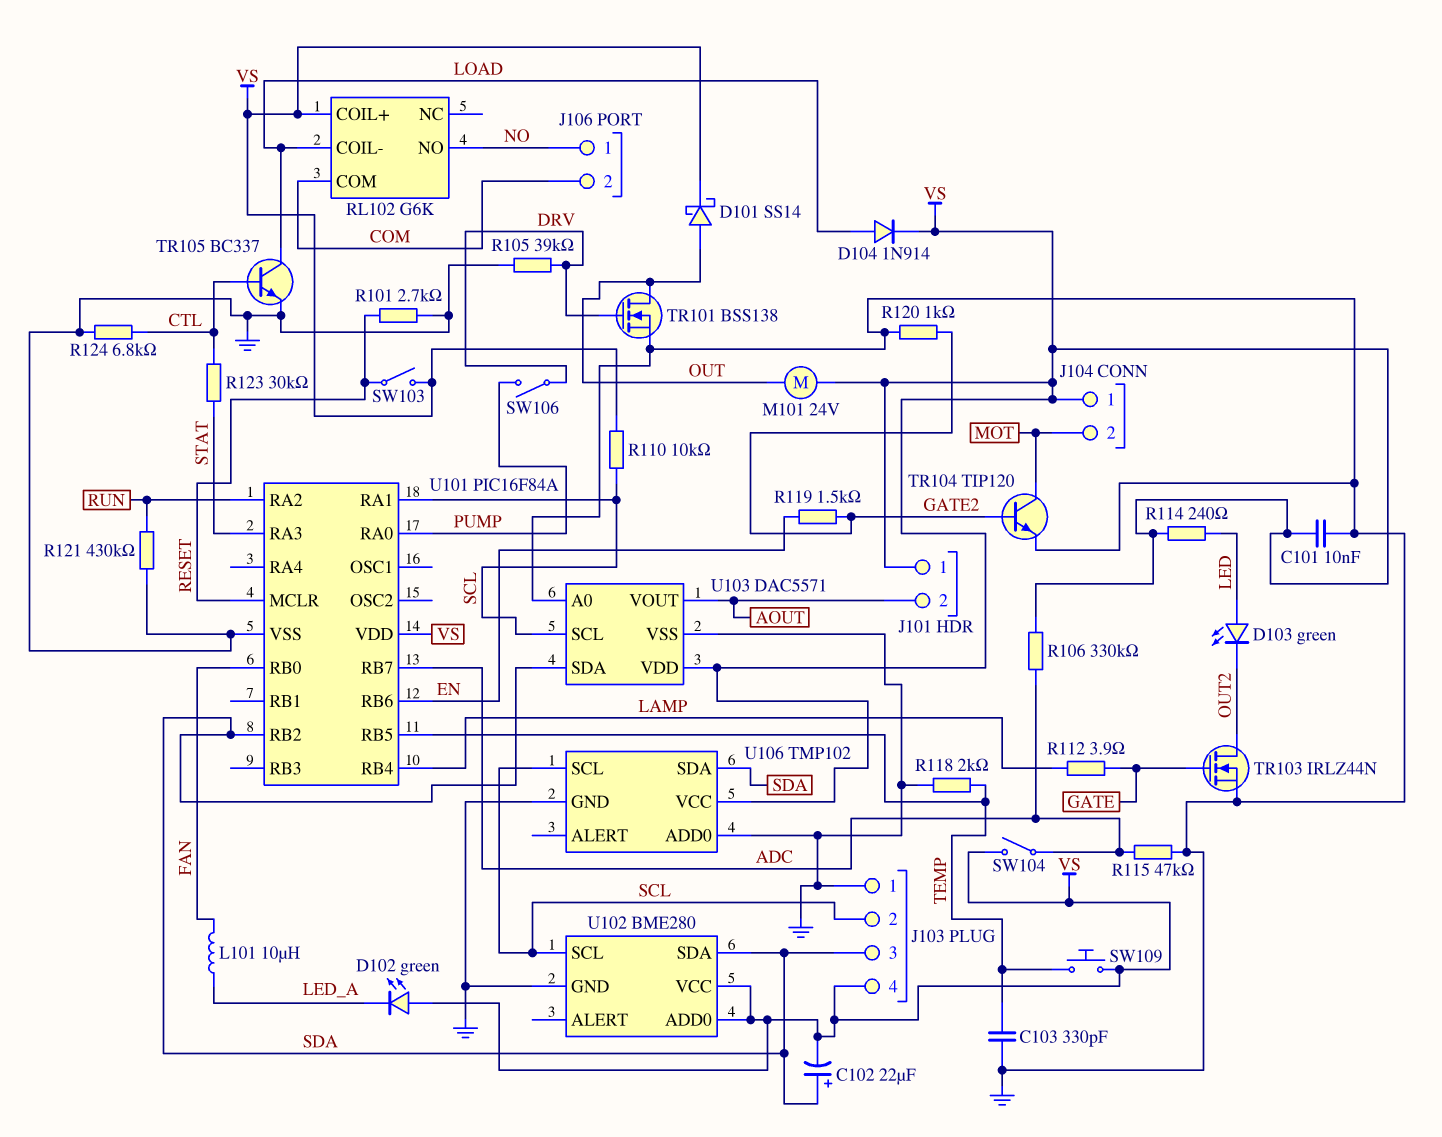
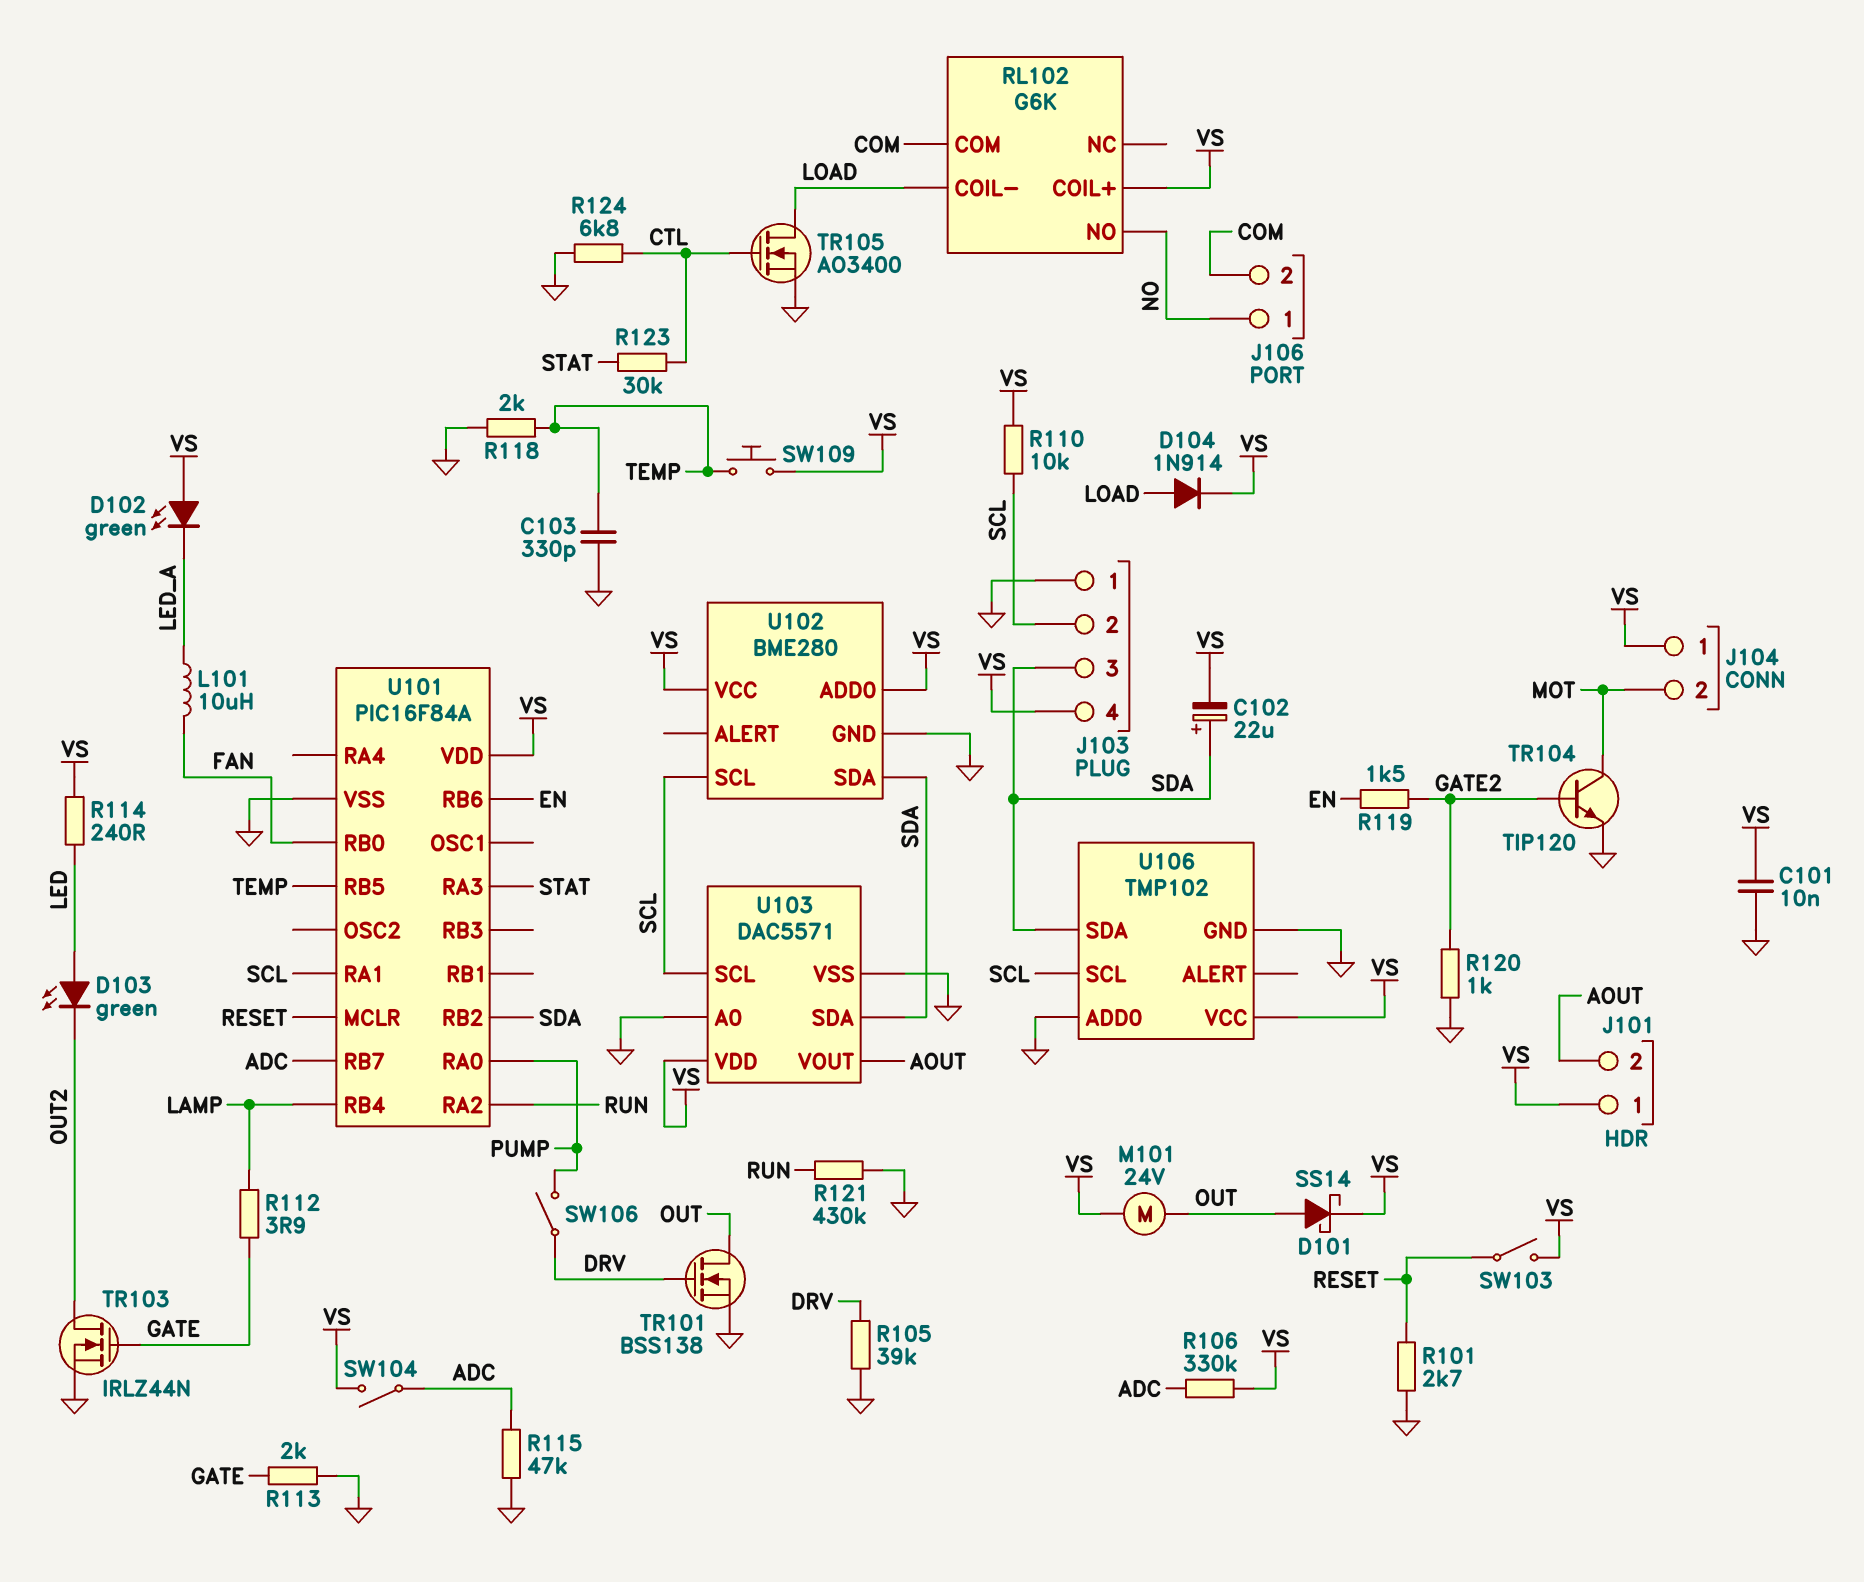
R113: none -> 2k (GATE, GND)
TR105: NPN BC337 (B CTL, C LOAD, E GND) -> NMOS AO3400 (G CTL, D LOAD, S GND)

